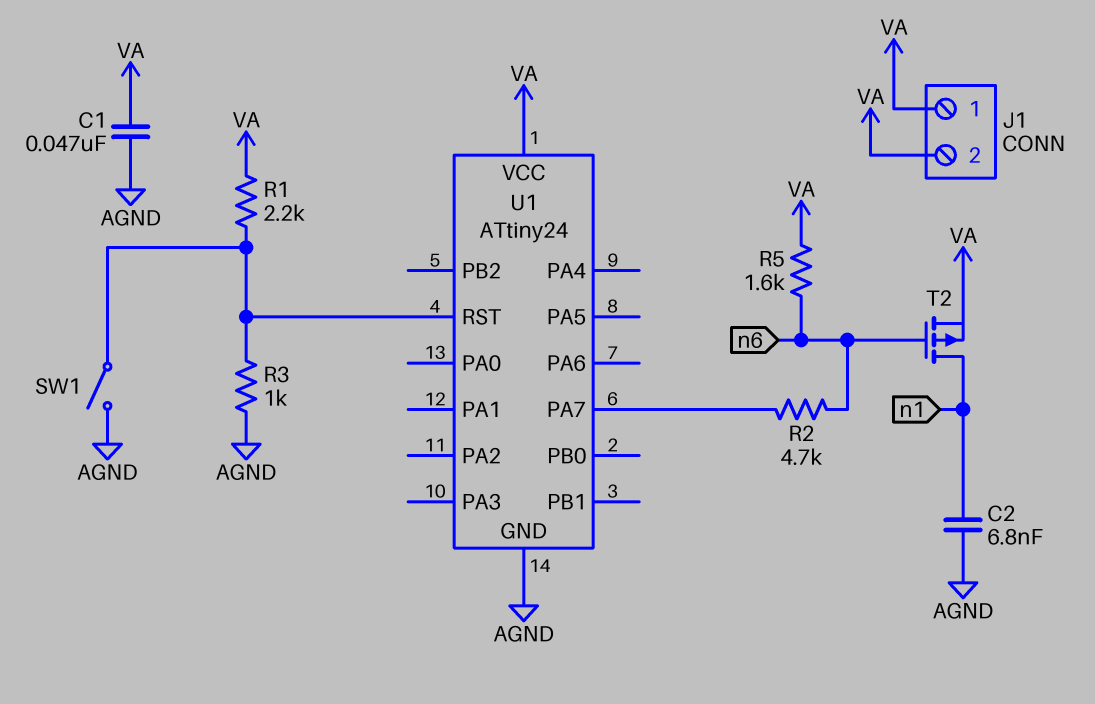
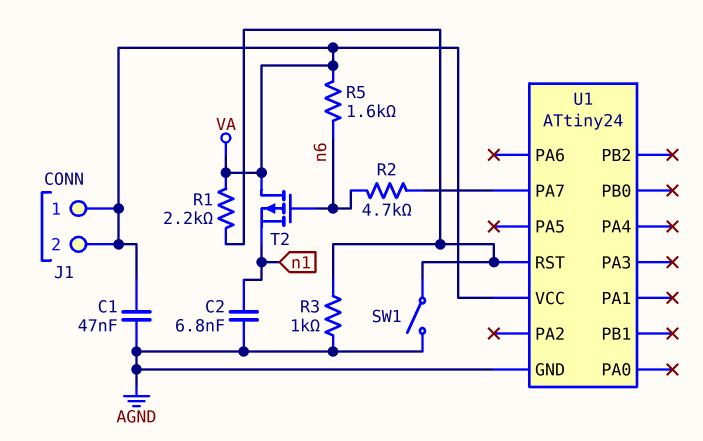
T2: PMOS (G n6, D n1, S VA) -> PMOS (G n6, D VA, S n1)

